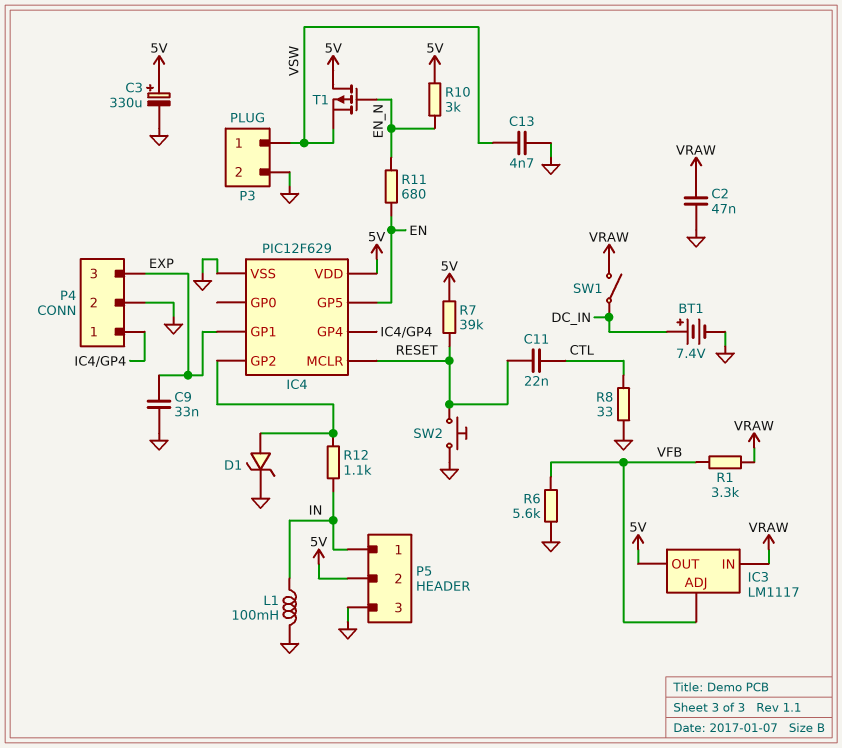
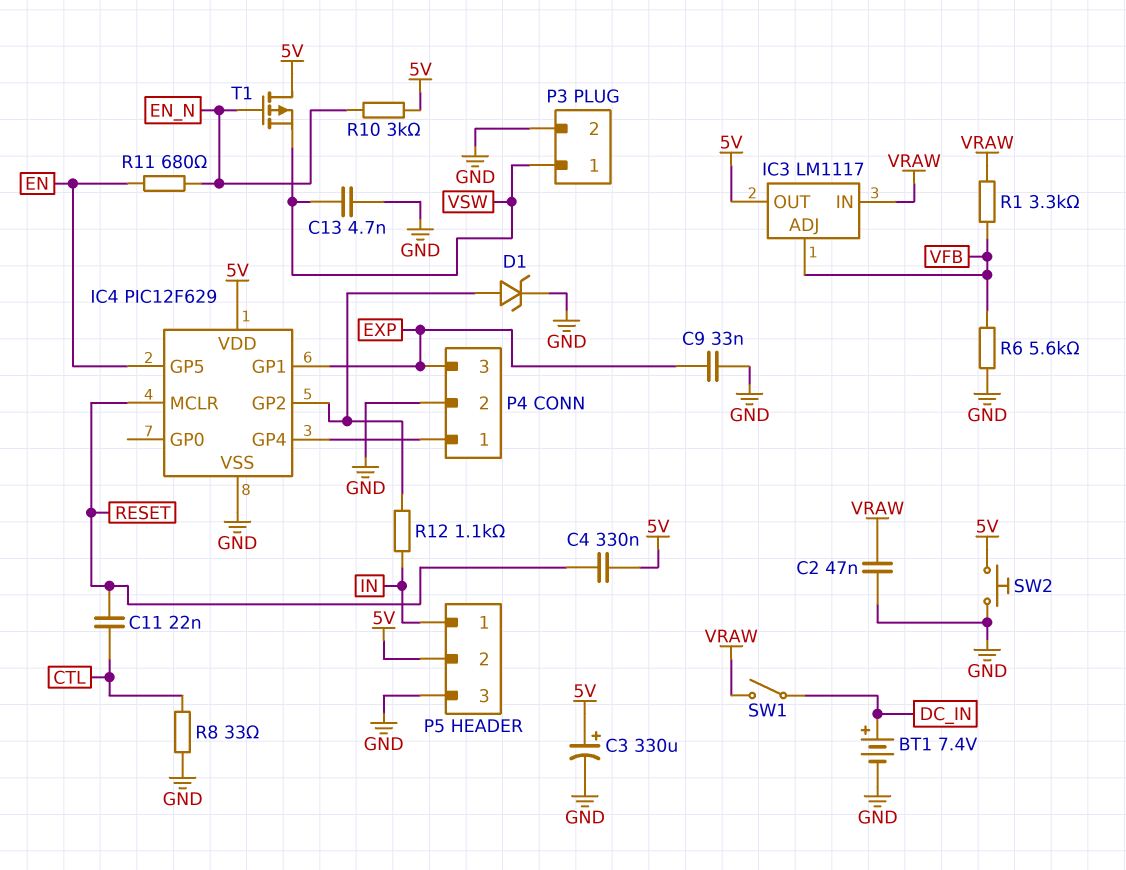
C4: none -> 330nF (5V, RESET)
L1: 100mH (GND, IN) -> none
R7: 39k (5V, RESET) -> none
SW2: button (GND, RESET) -> button (5V, GND)

